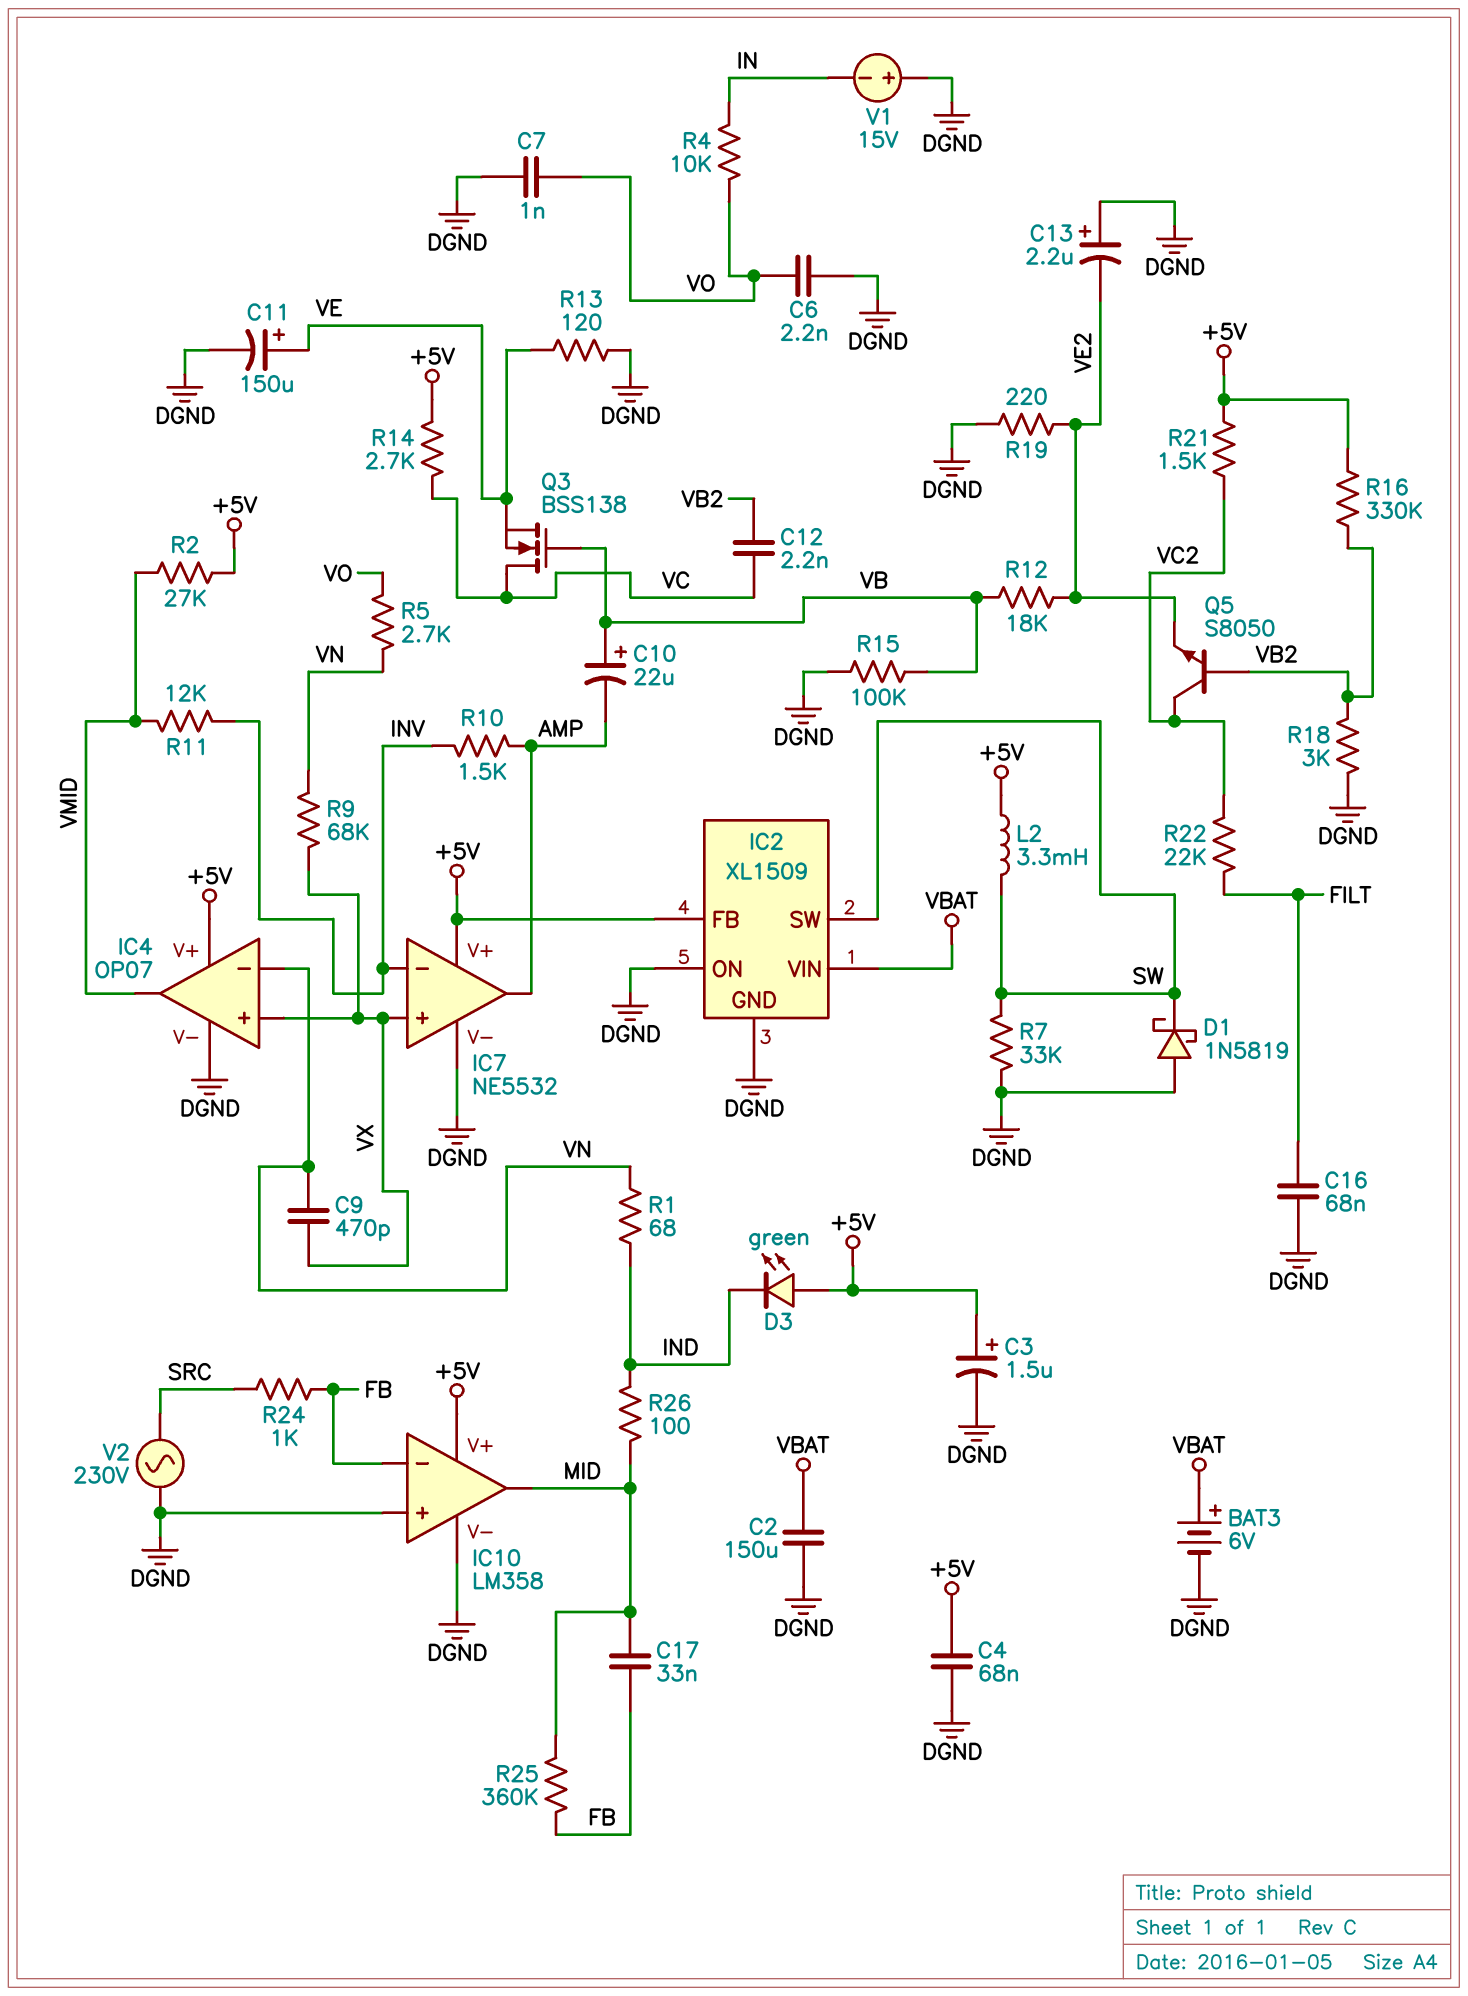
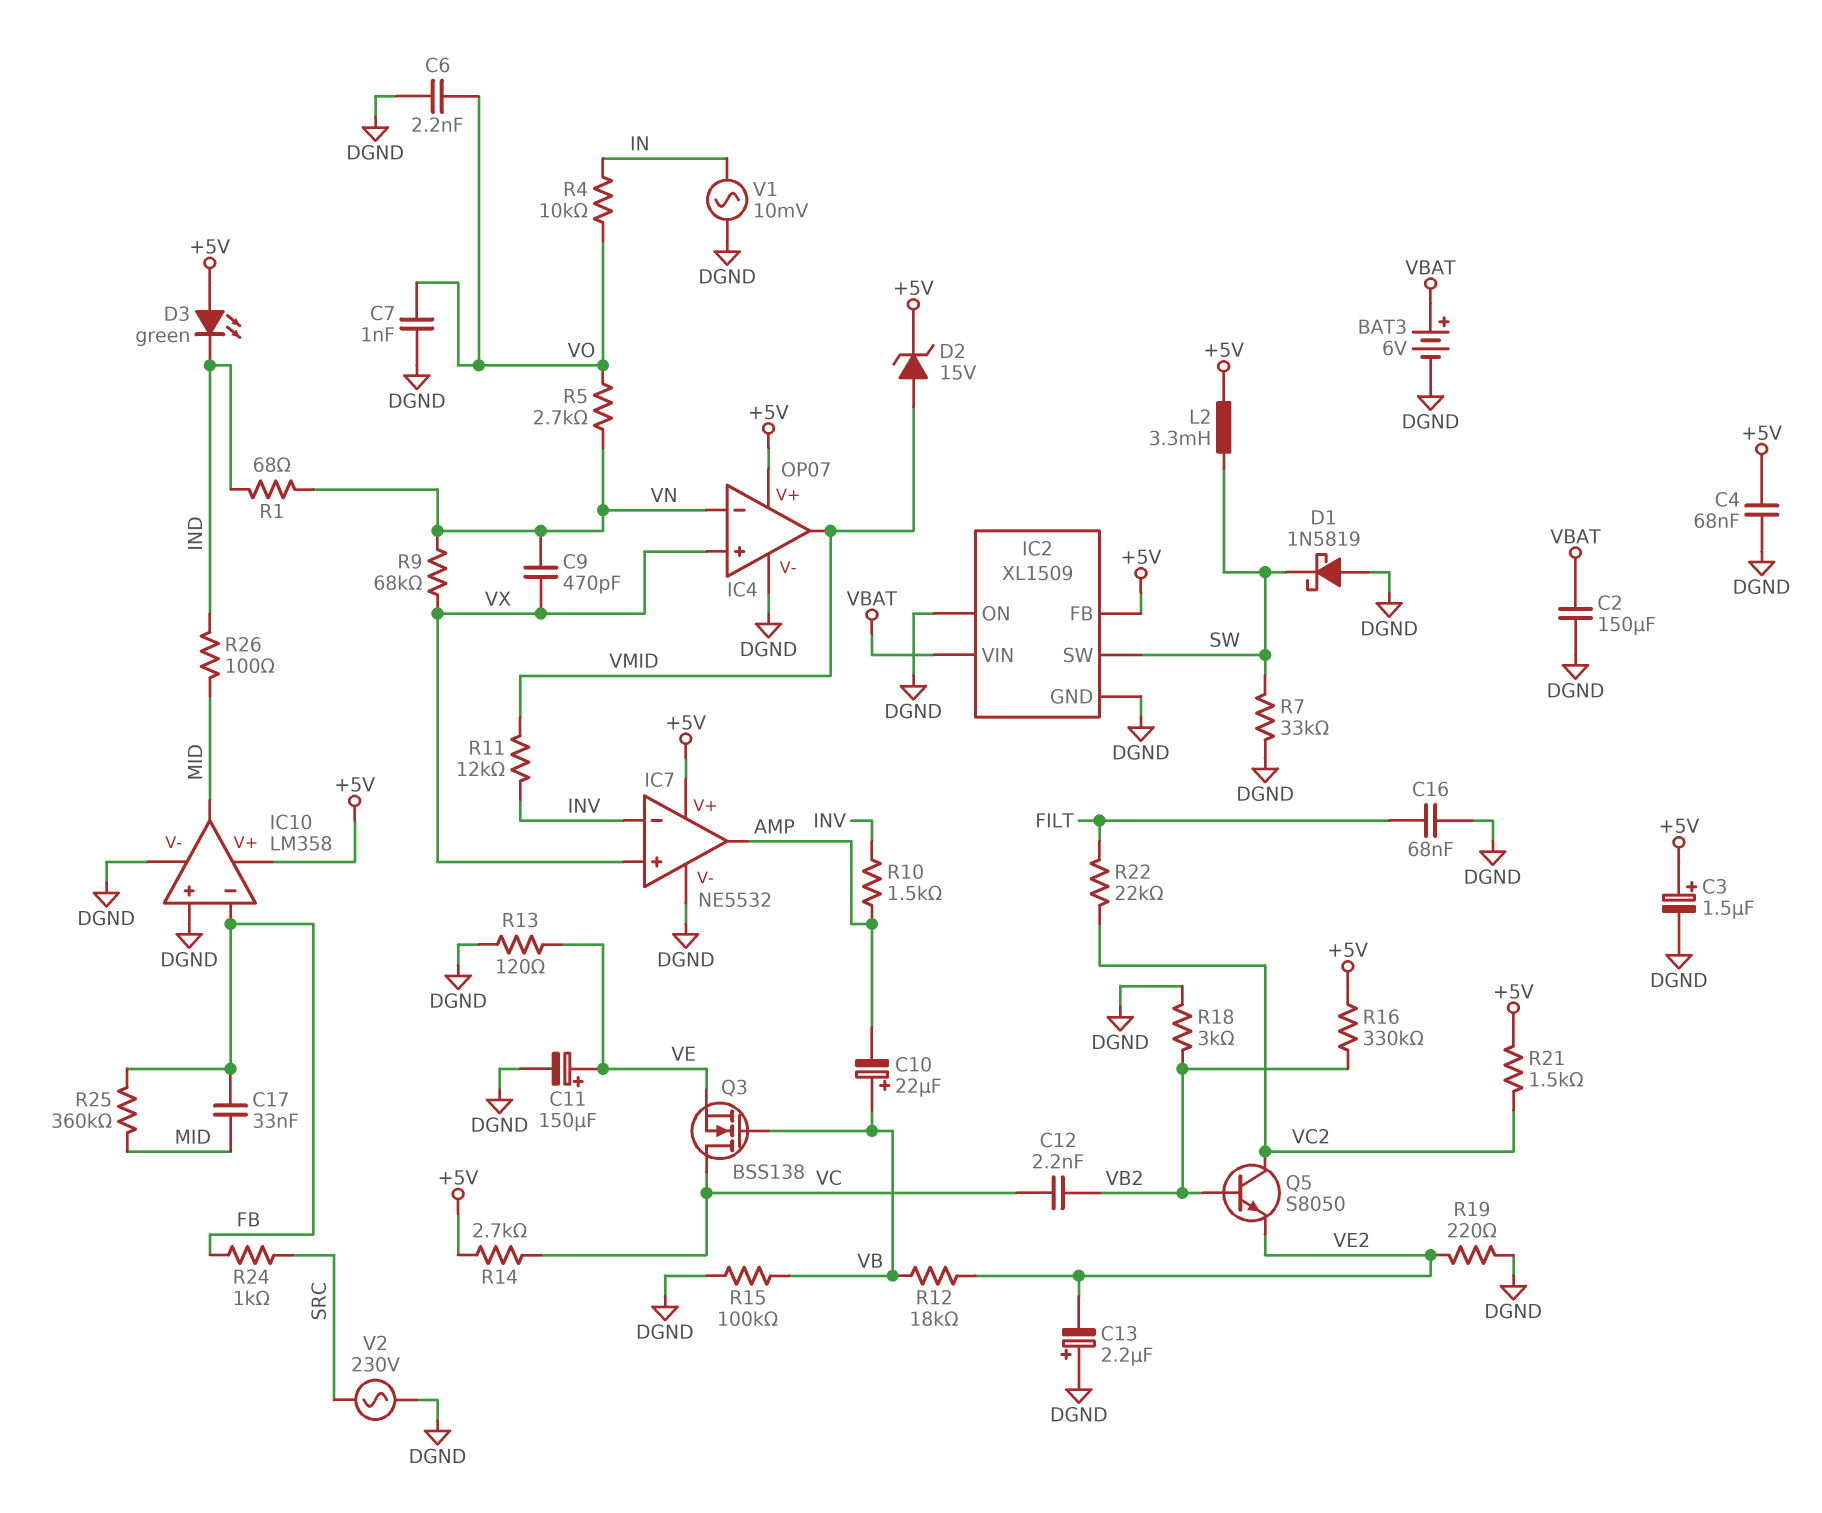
D2: none -> zener 15V (A VMID, K +5V)
R2: 27k (+5V, VMID) -> none
V1: 15V (plus DGND, minus IN) -> AC 10mV (DGND, IN)

